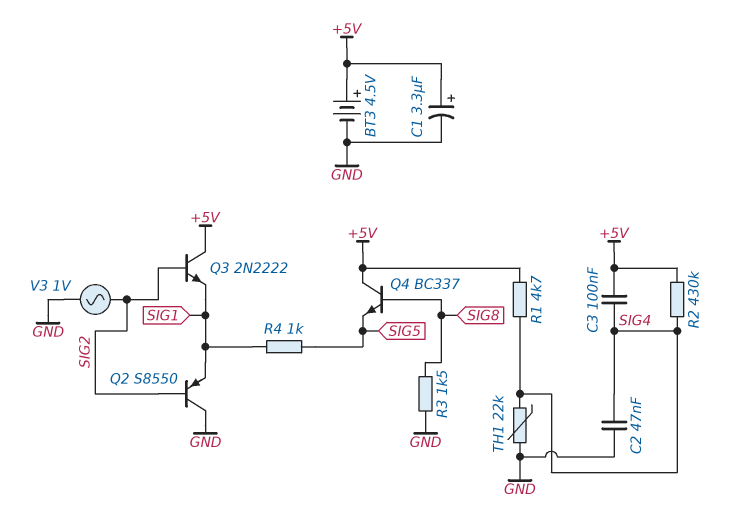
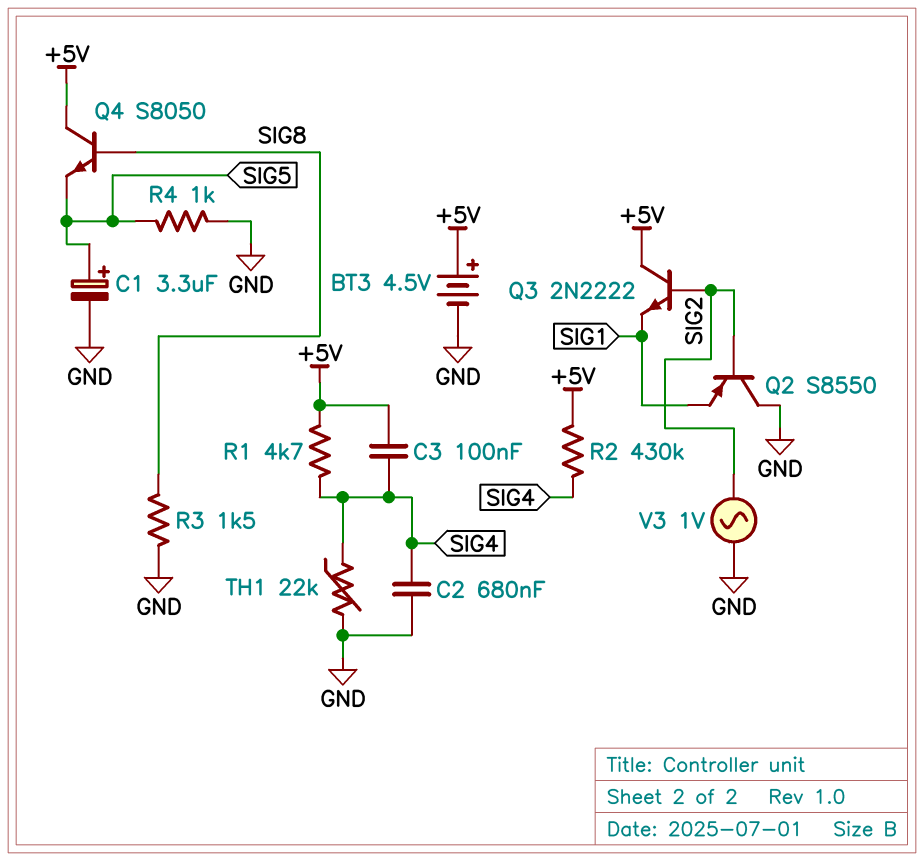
C1: 3.3uF (plus +5V, minus GND) -> 3.3uF (plus SIG5, minus GND)
C2: 47nF (GND, SIG4) -> 680nF (GND, SIG4)
Q4: NPN BC337 (B SIG8, C +5V, E SIG5) -> NPN S8050 (B SIG8, C +5V, E SIG5)
R4: 1k (SIG1, SIG5) -> 1k (GND, SIG5)

